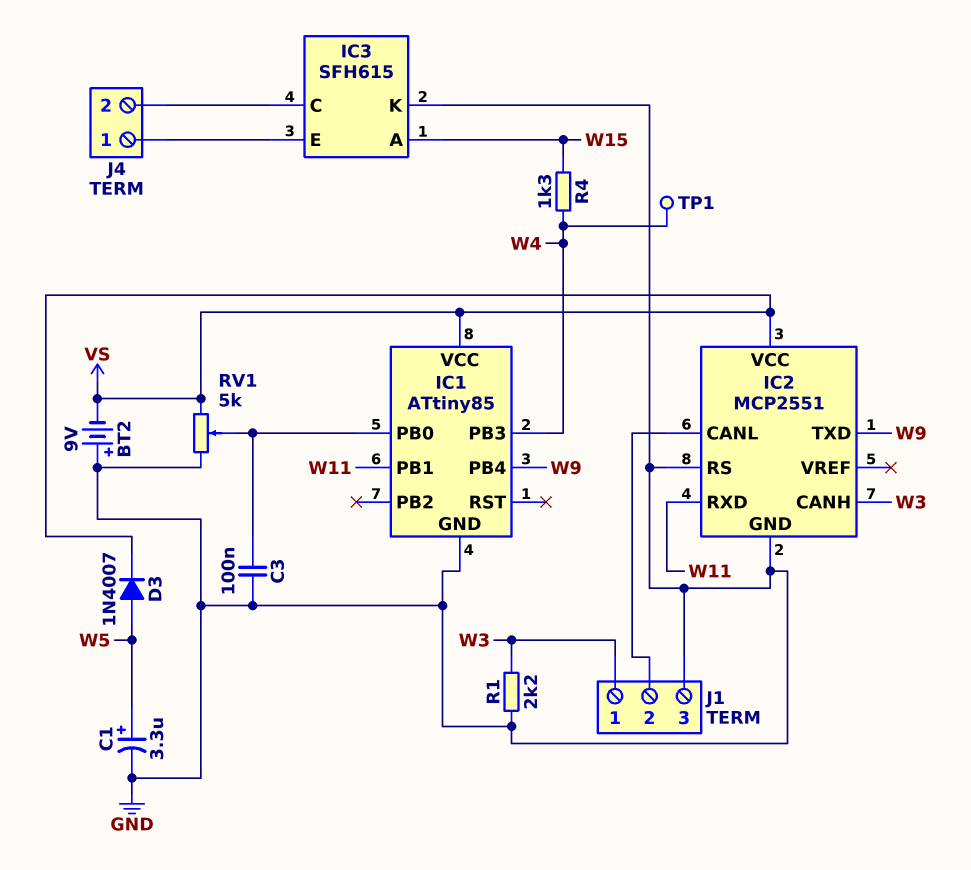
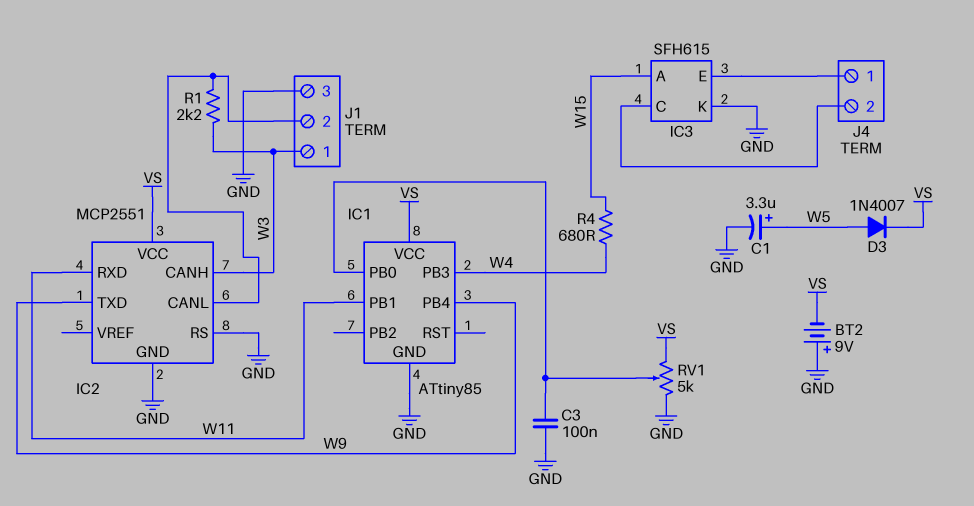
R1: 2.2k (GND, W3) -> 2.2k (IC2/CANL, W3)
R4: 1.3k (W4, W15) -> 680 (W4, W15)
TP1: test point (W4) -> none

